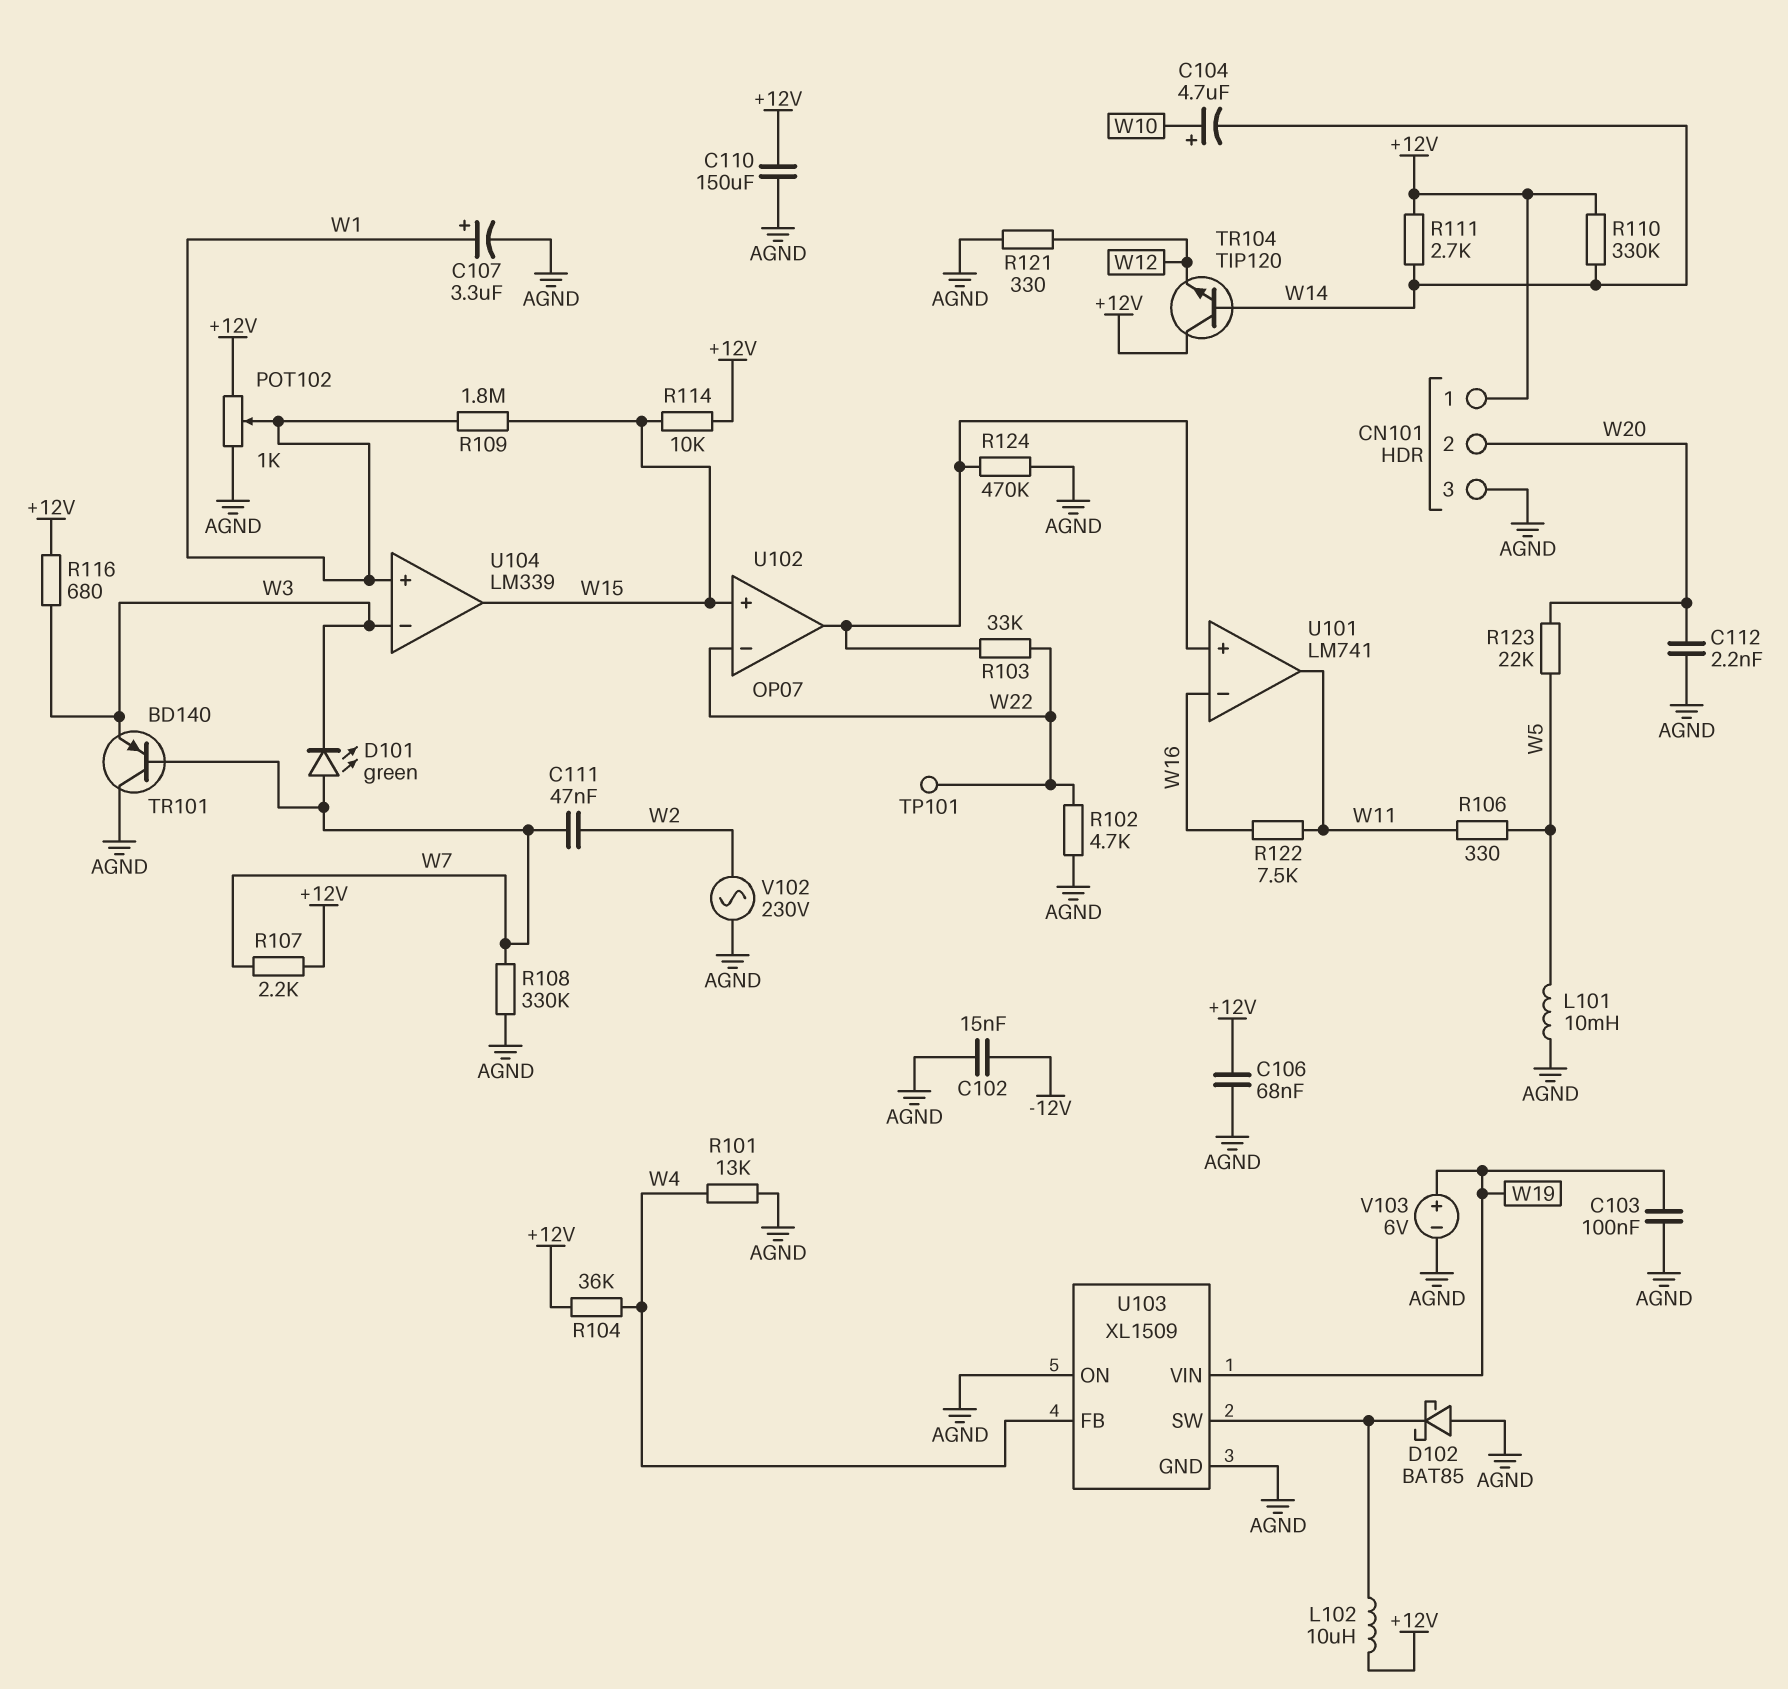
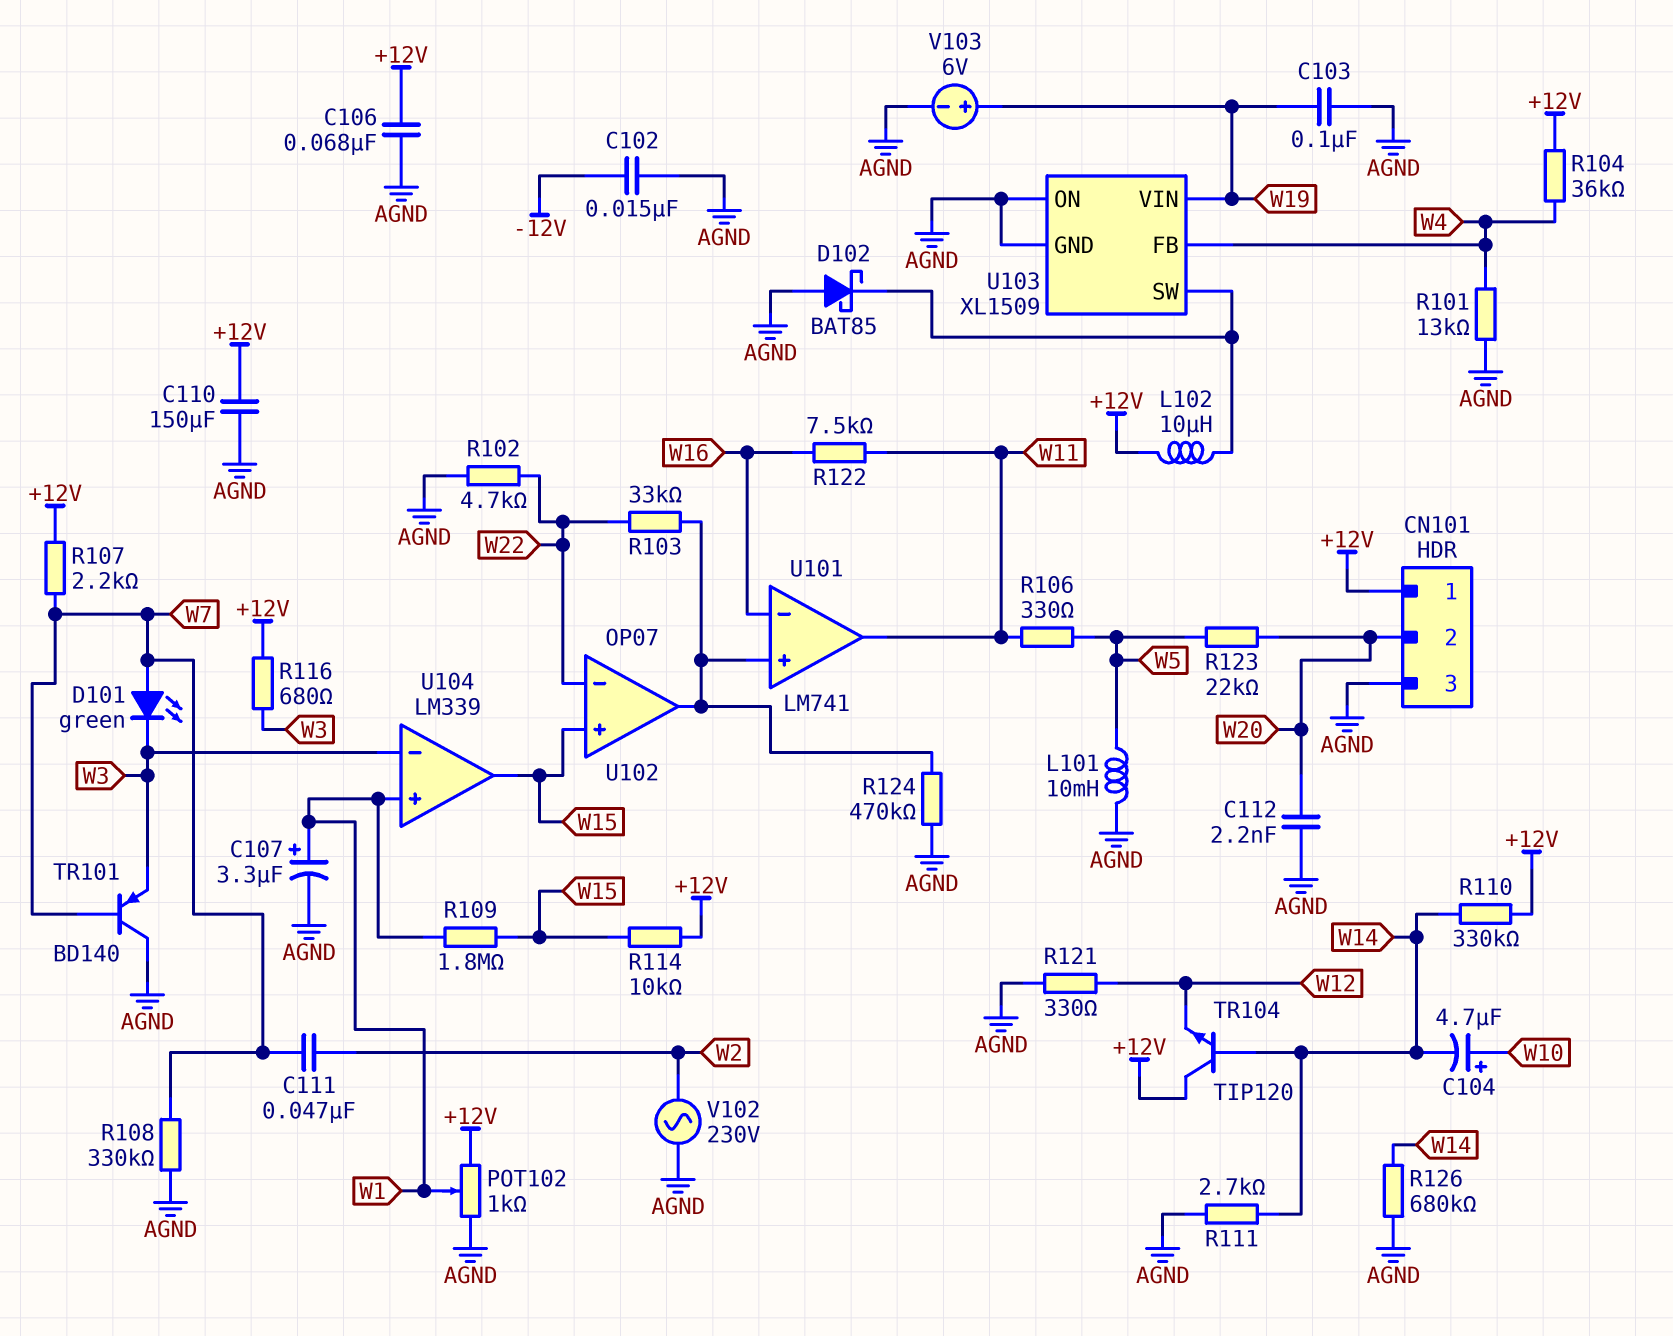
R111: 2.7k (+12V, W14) -> 2.7k (AGND, W14)
R126: none -> 680k (AGND, W14)
TP101: test point (W22) -> none

